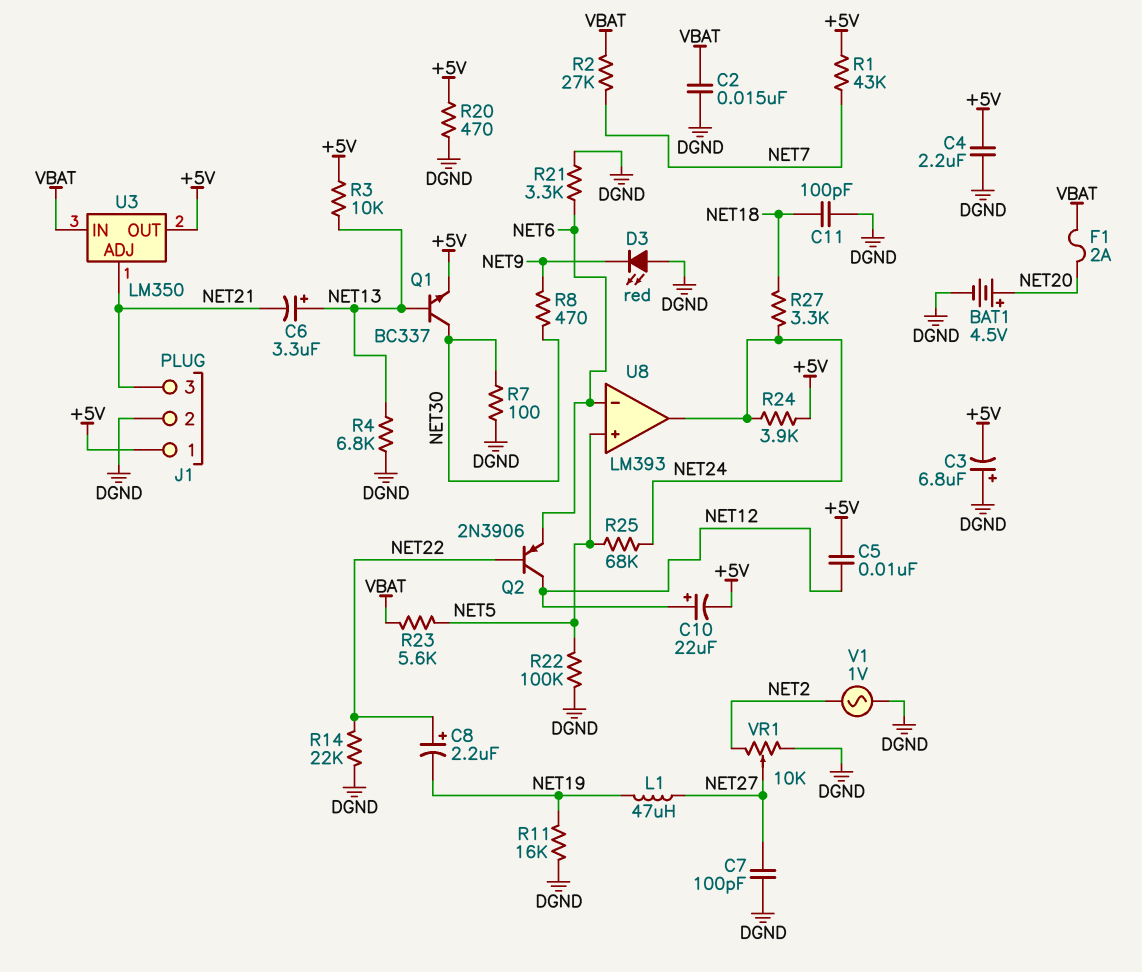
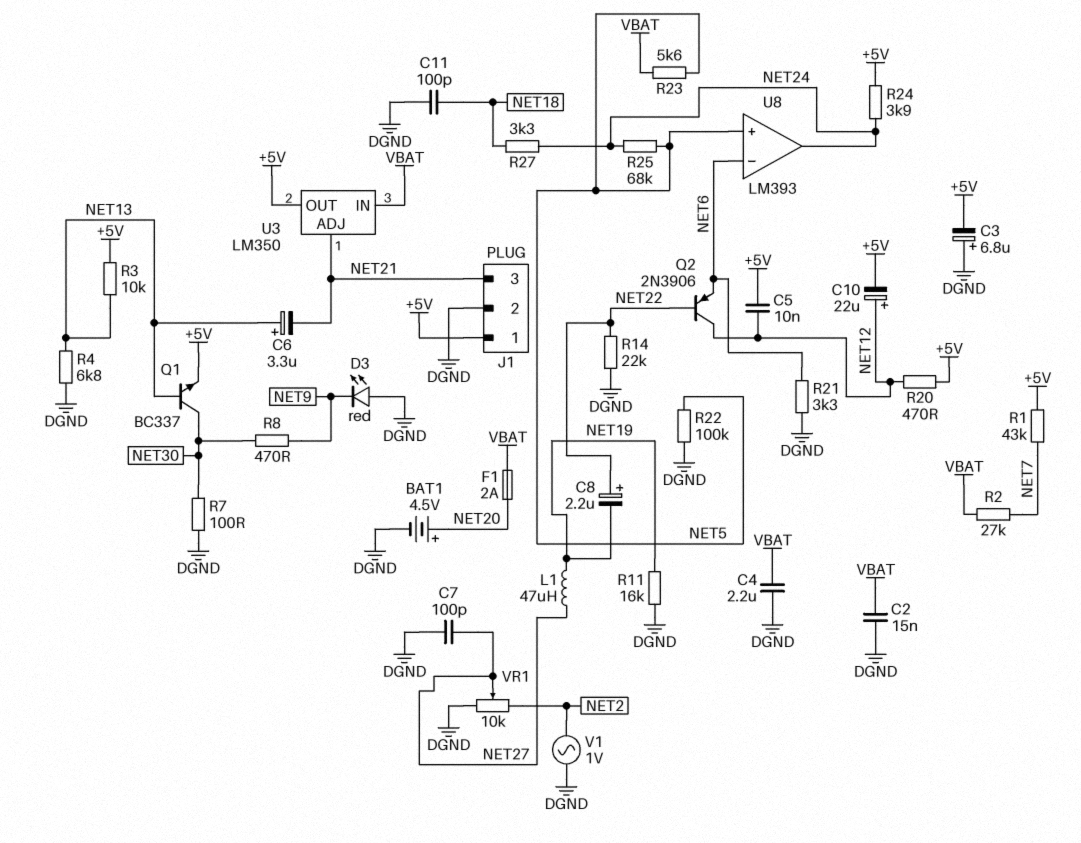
C4: 2.2uF (+5V, DGND) -> 2.2uF (DGND, VBAT)
R20: 470 (+5V, DGND) -> 470 (+5V, NET12)

